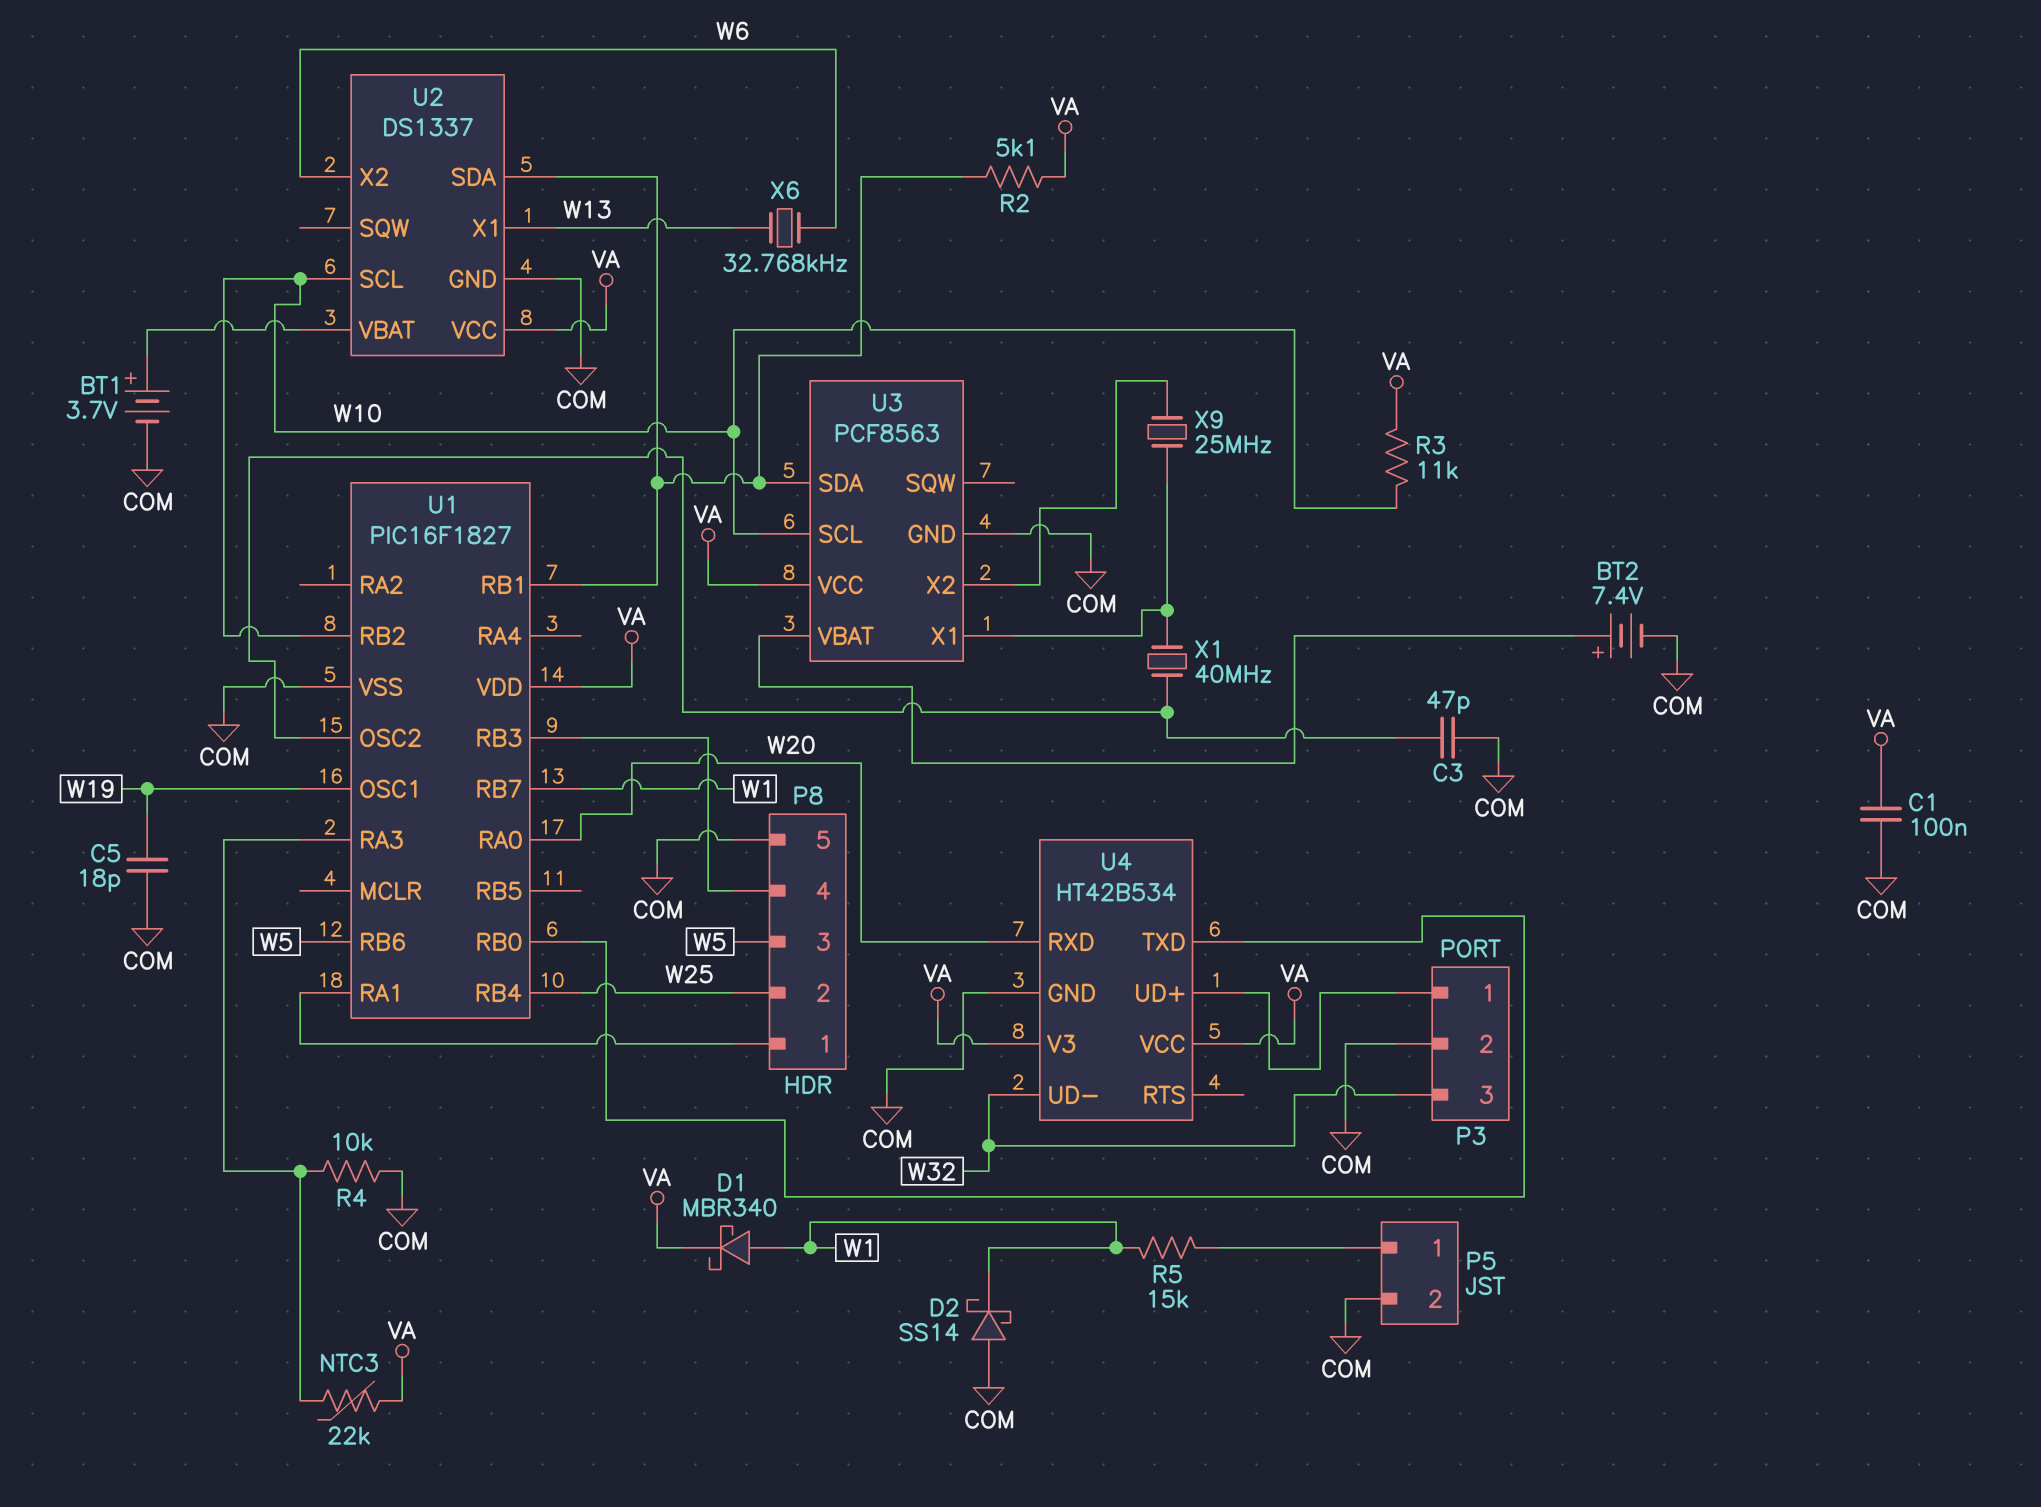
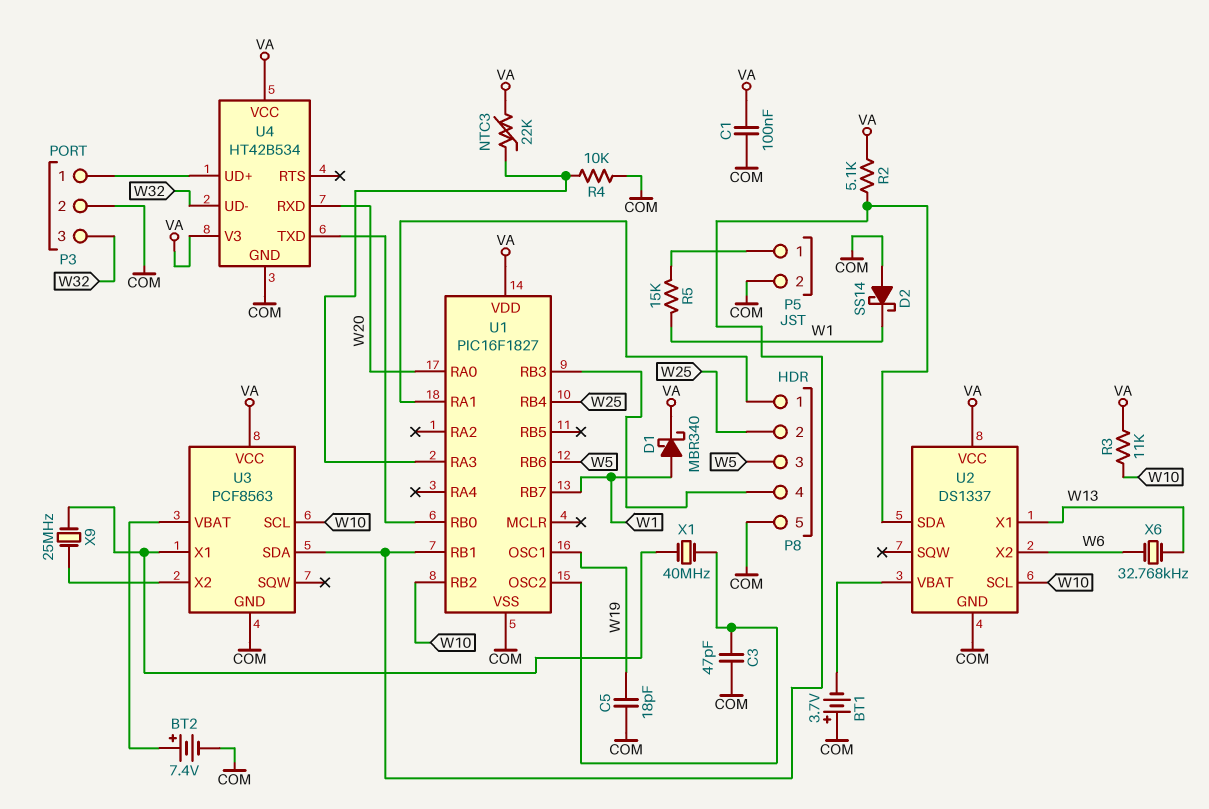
BT1: 3.7V (plus U2/VBAT, minus COM) -> 3.7V (plus COM, minus U2/VBAT)

